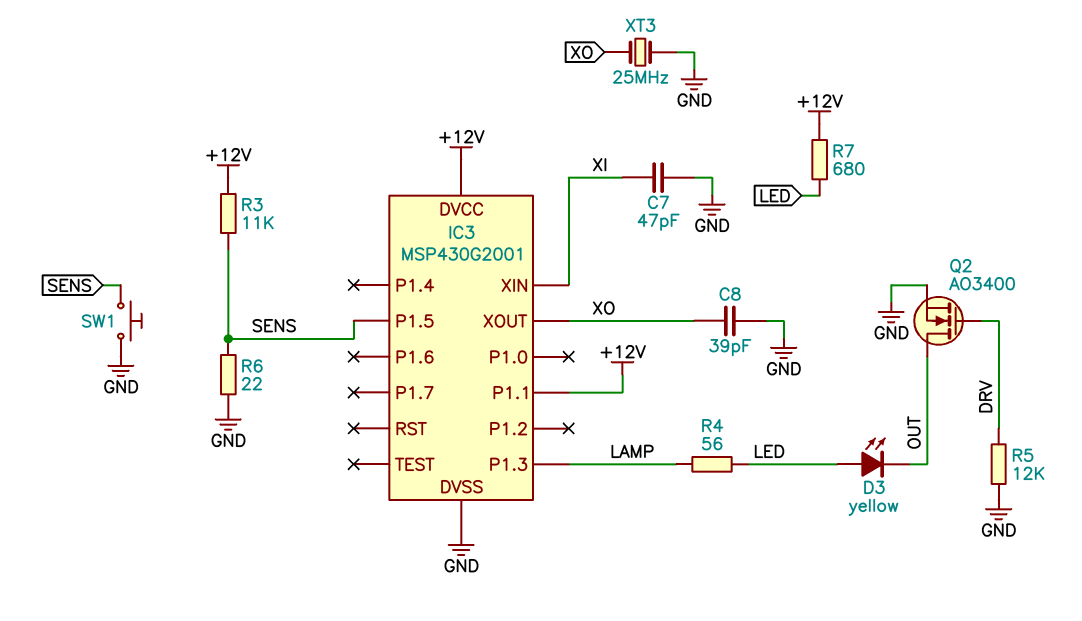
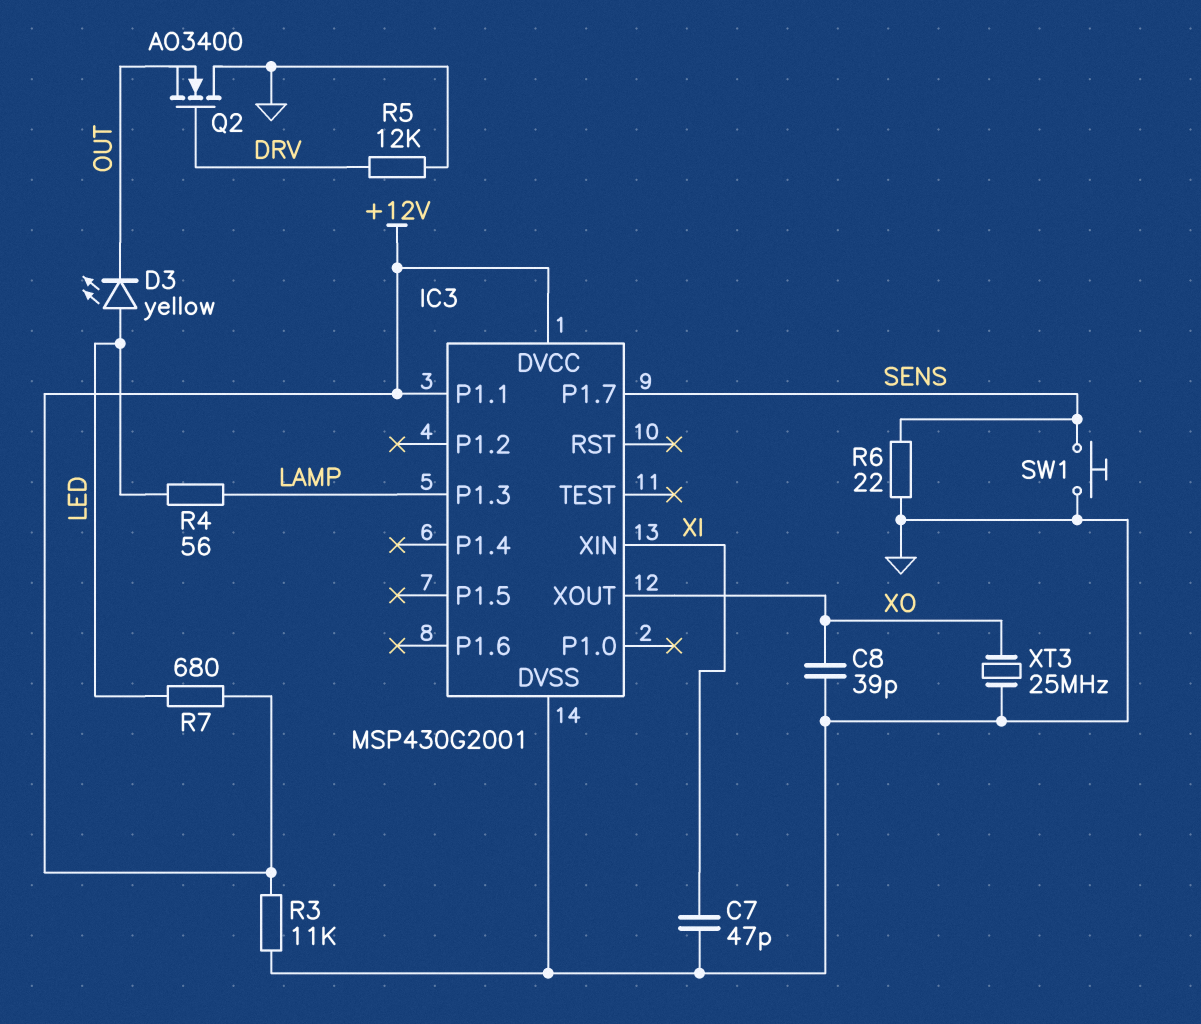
IC3 pin P1.5: SENS -> none
IC3 pin P1.7: none -> SENS
Q2: NMOS AO3400 (G DRV, D OUT, S GND) -> NMOS AO3400 (G DRV, D GND, S OUT)
R3: 11k (+12V, SENS) -> 11k (+12V, GND)

